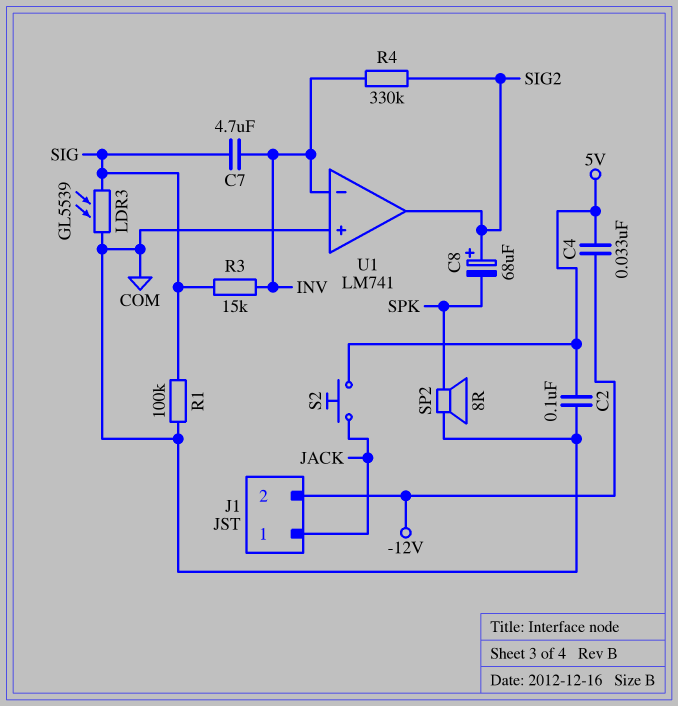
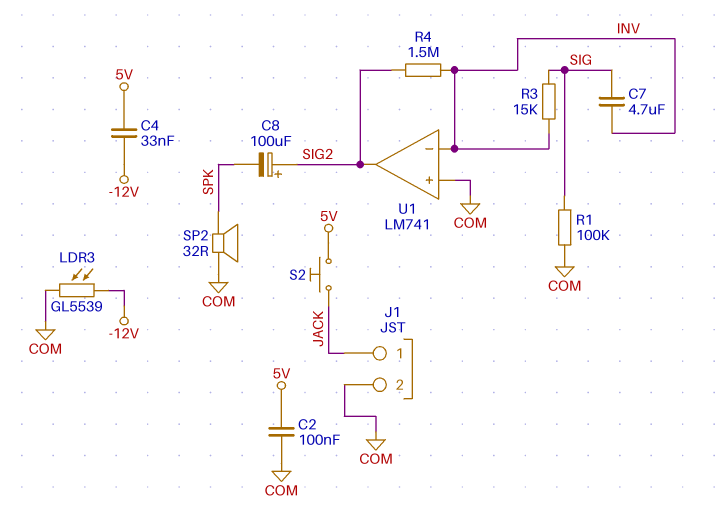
C8: 68uF (plus SIG2, minus SPK) -> 100uF (plus SIG2, minus SPK)
J1 pin 2: -12V -> COM
LDR3: GL5539 (COM, SIG) -> GL5539 (-12V, COM)
R4: 330k (INV, SIG2) -> 1.5M (INV, SIG2)
SP2: speaker 8R (COM, SPK) -> speaker 32R (COM, SPK)

